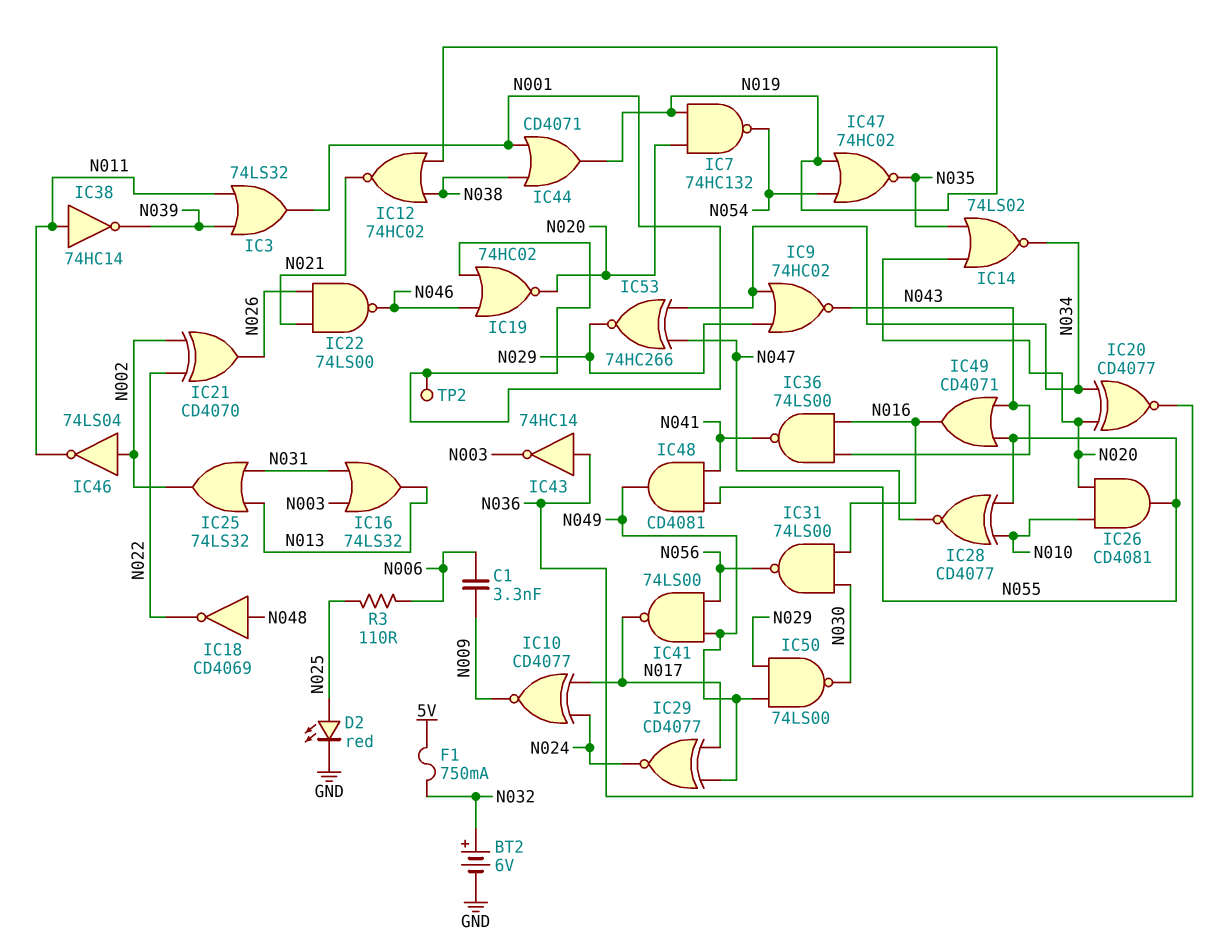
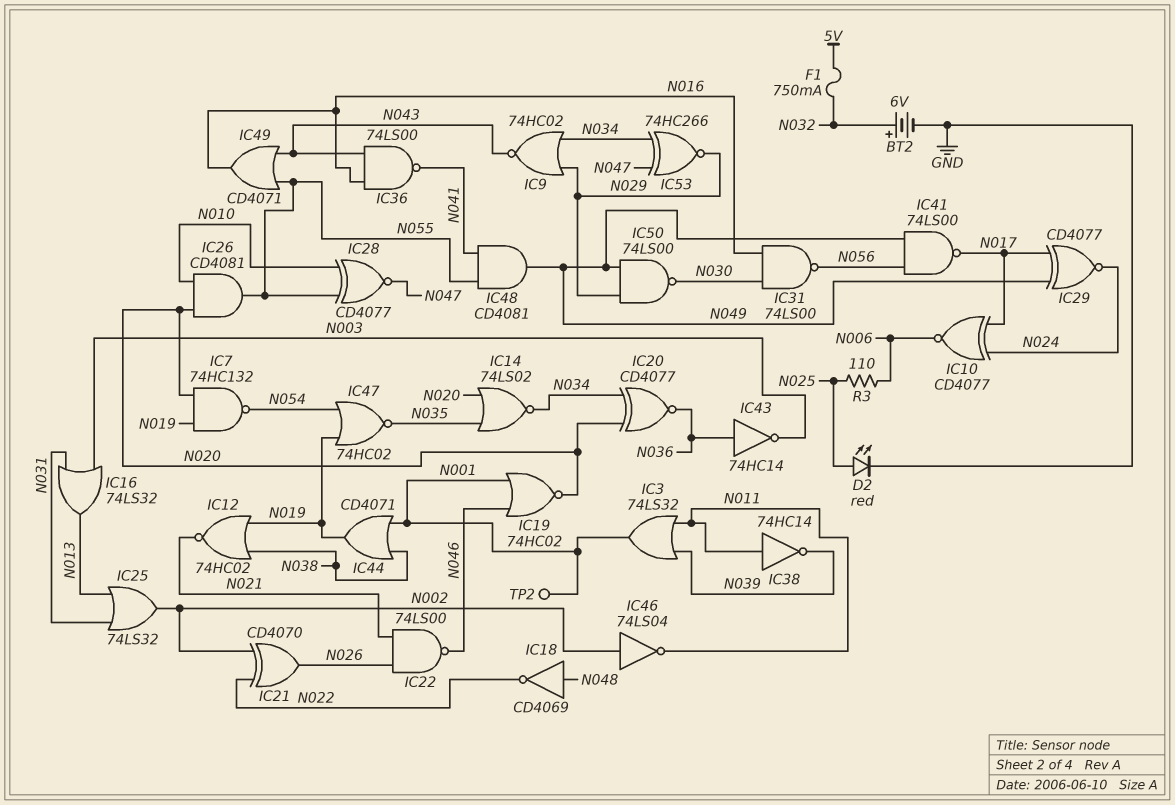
C1: 3.3nF (N006, N009) -> none
IC10: XNOR CD4077 (in N017, in N024, out N009) -> XNOR CD4077 (in N017, in N024, out N006)

